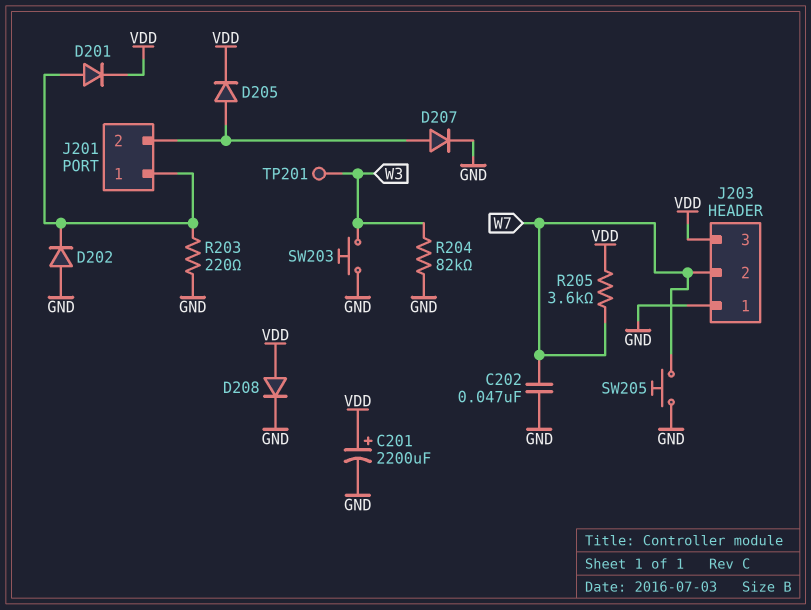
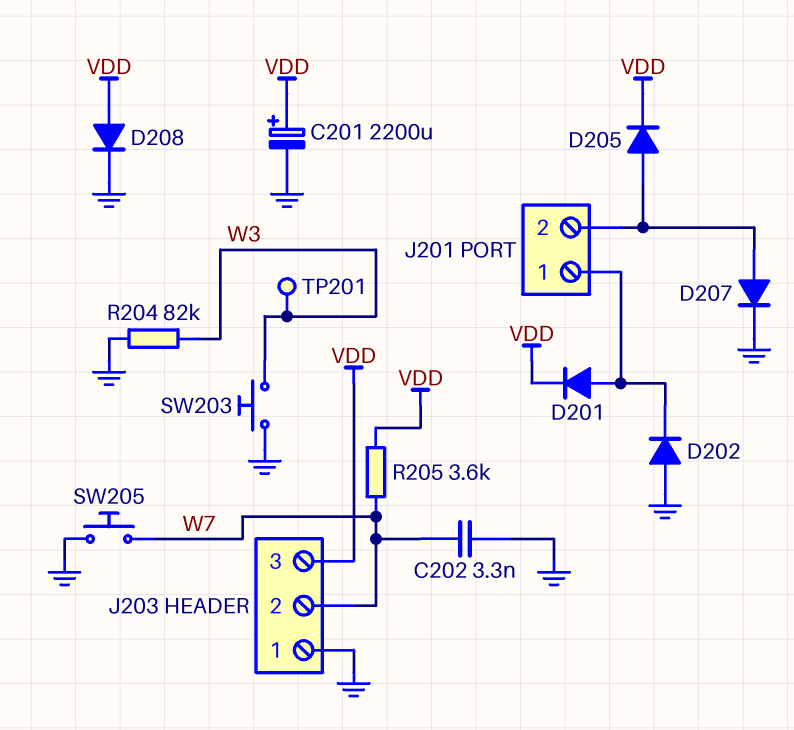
C202: 47nF (GND, W7) -> 3.3nF (GND, W7)
R203: 220 (GND, J201/1) -> none

